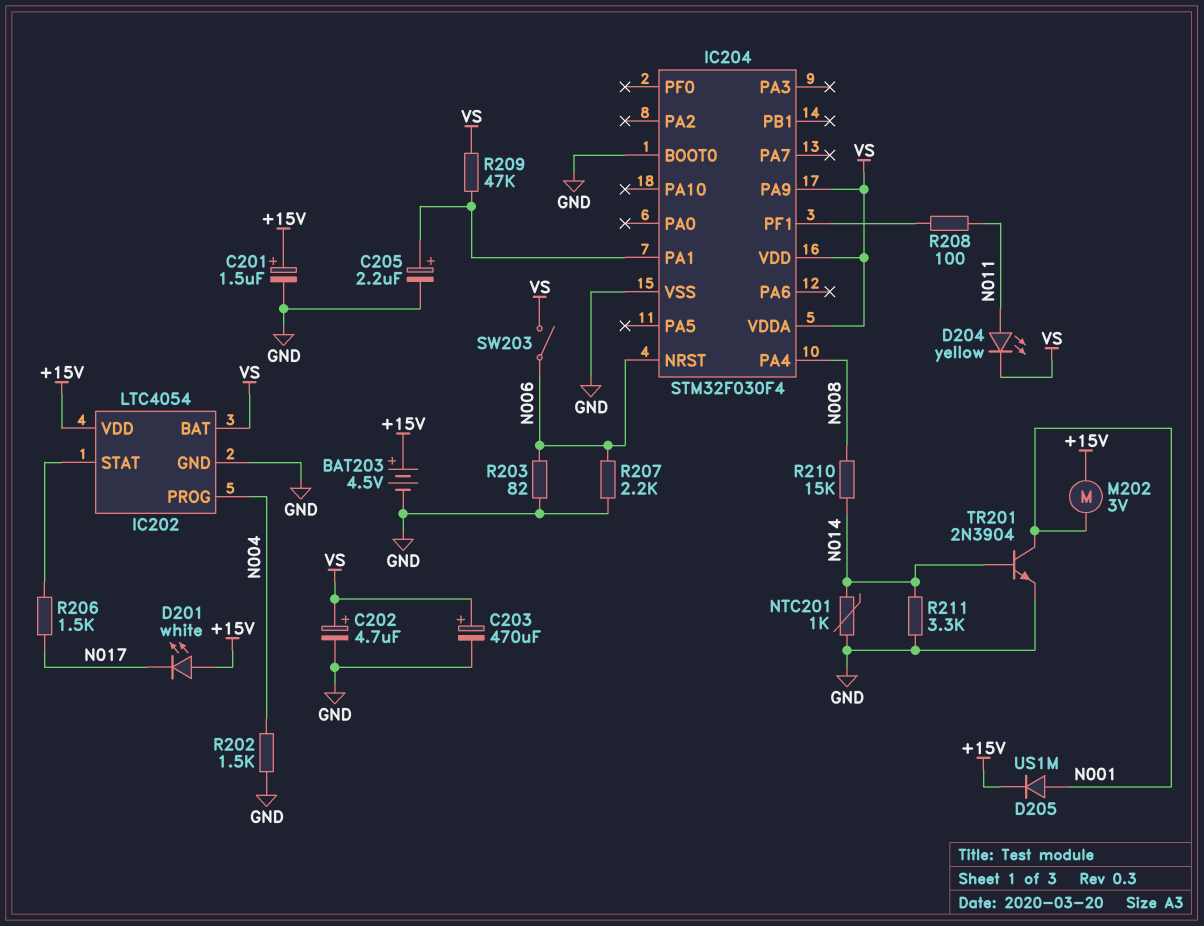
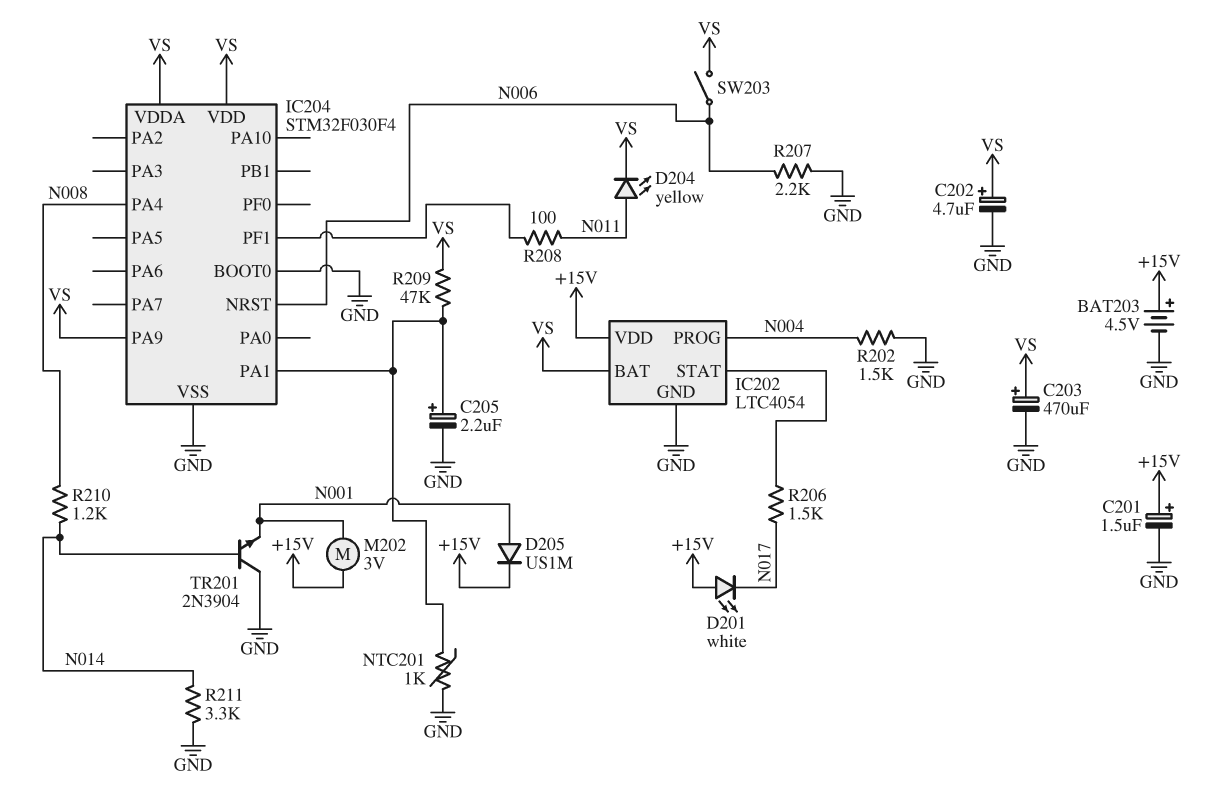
NTC201: 1k (GND, N014) -> 1k (GND, IC204/PA1)
R203: 82 (GND, N006) -> none
R210: 15k (N008, N014) -> 1.2k (N008, N014)
TR201: NPN 2N3904 (B N014, C N001, E GND) -> NPN 2N3904 (B N014, C GND, E N001)

